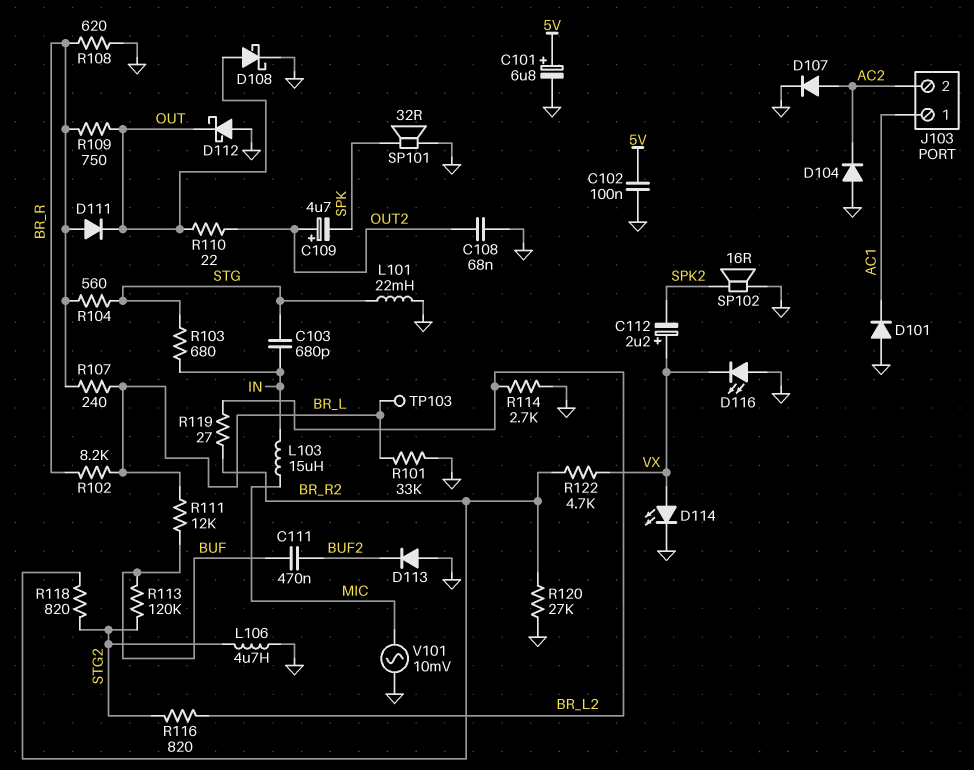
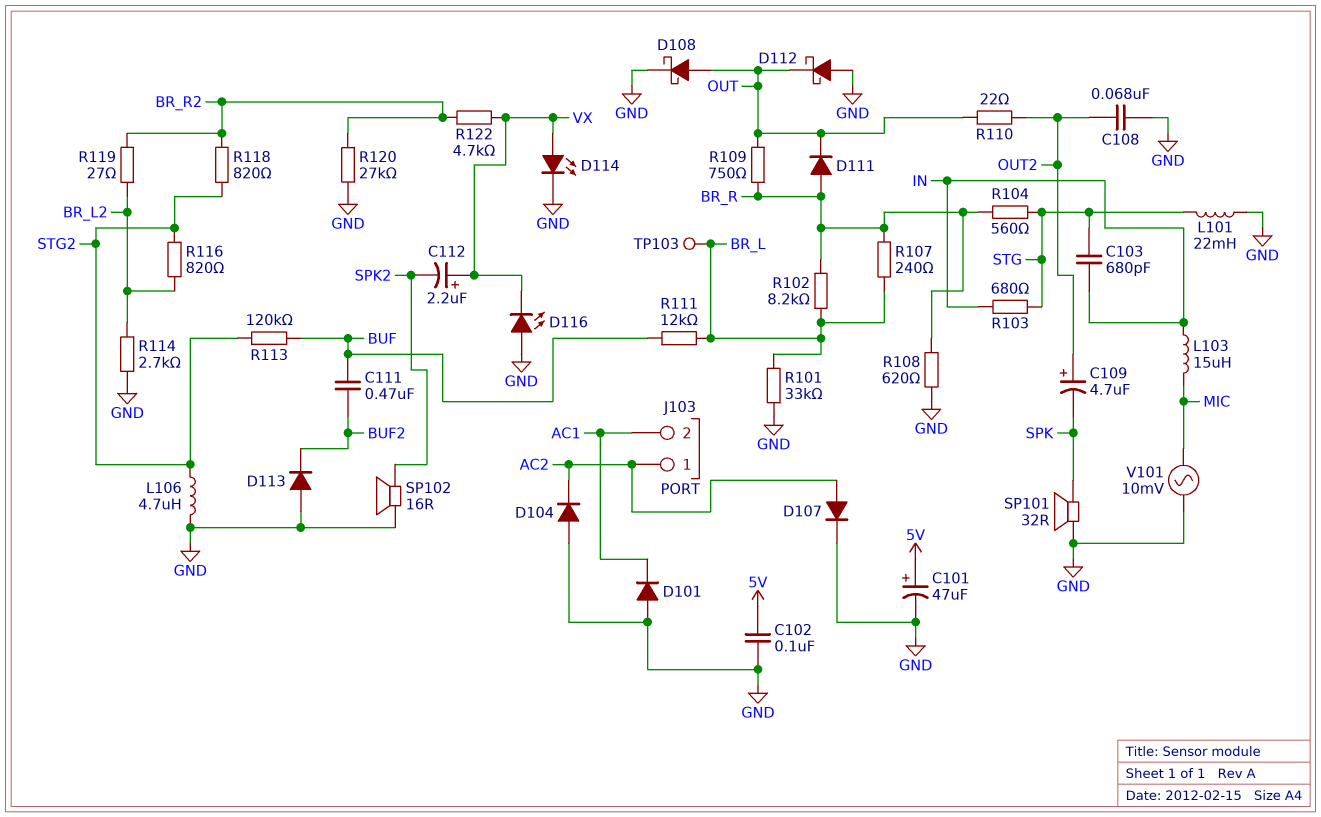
C101: 6.8uF (plus 5V, minus GND) -> 47uF (plus 5V, minus GND)
J103 pin 1: AC1 -> AC2
J103 pin 2: AC2 -> AC1

